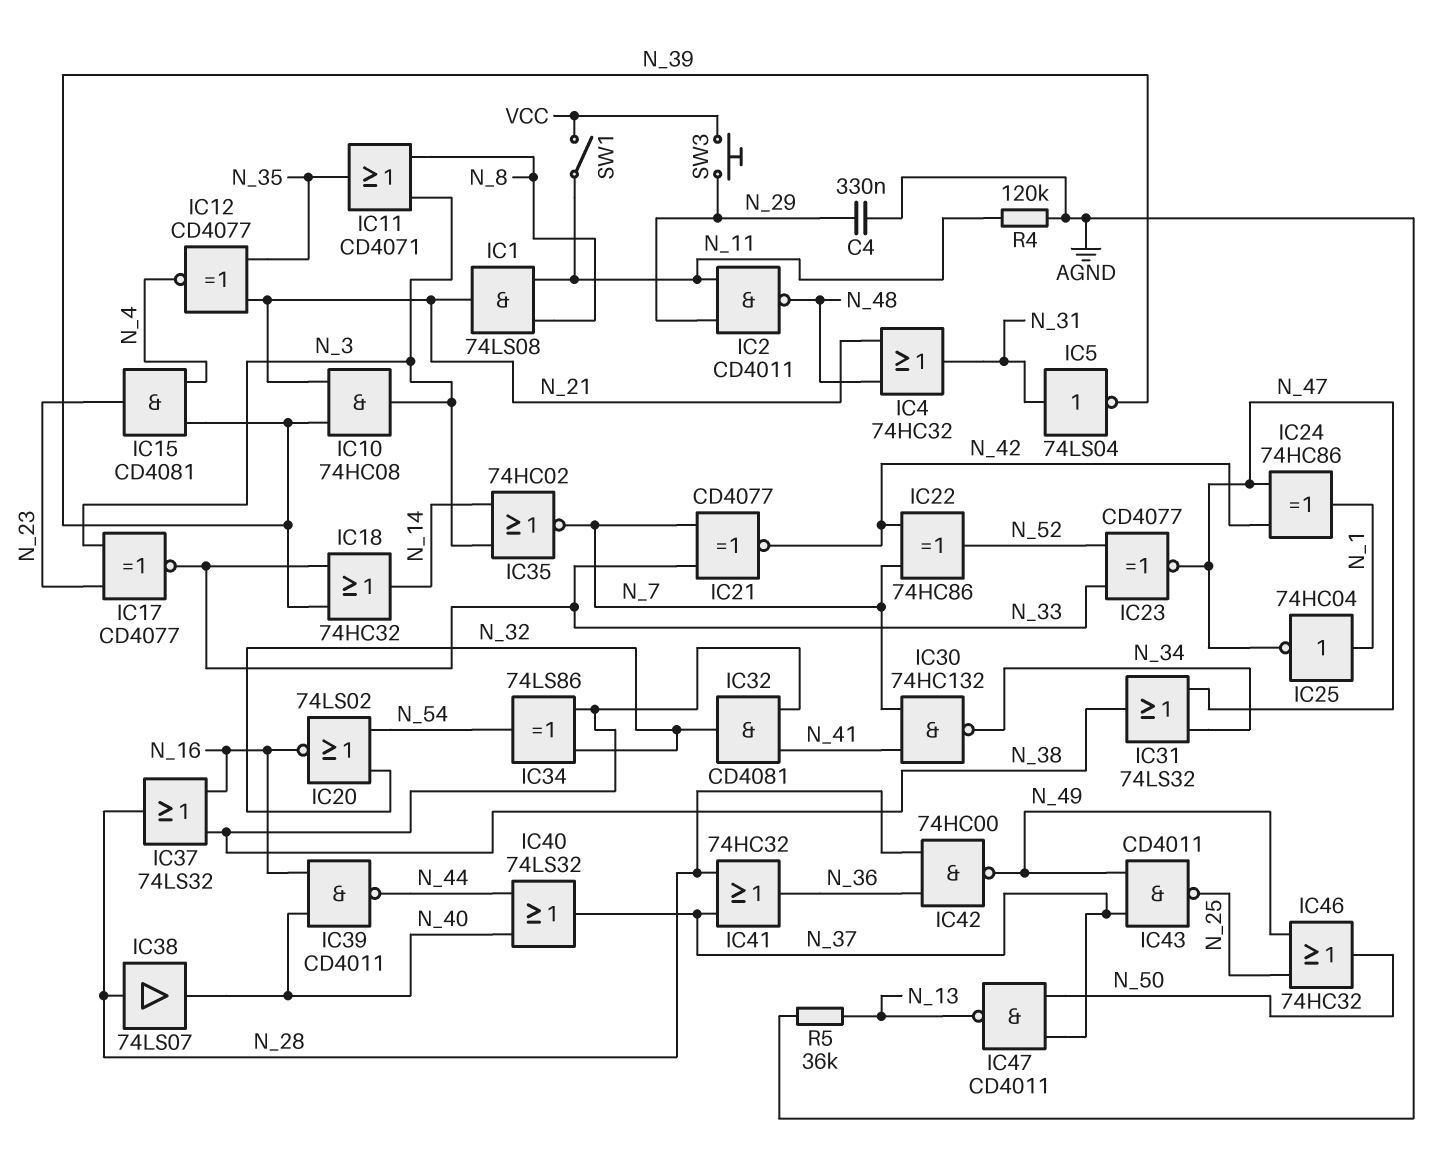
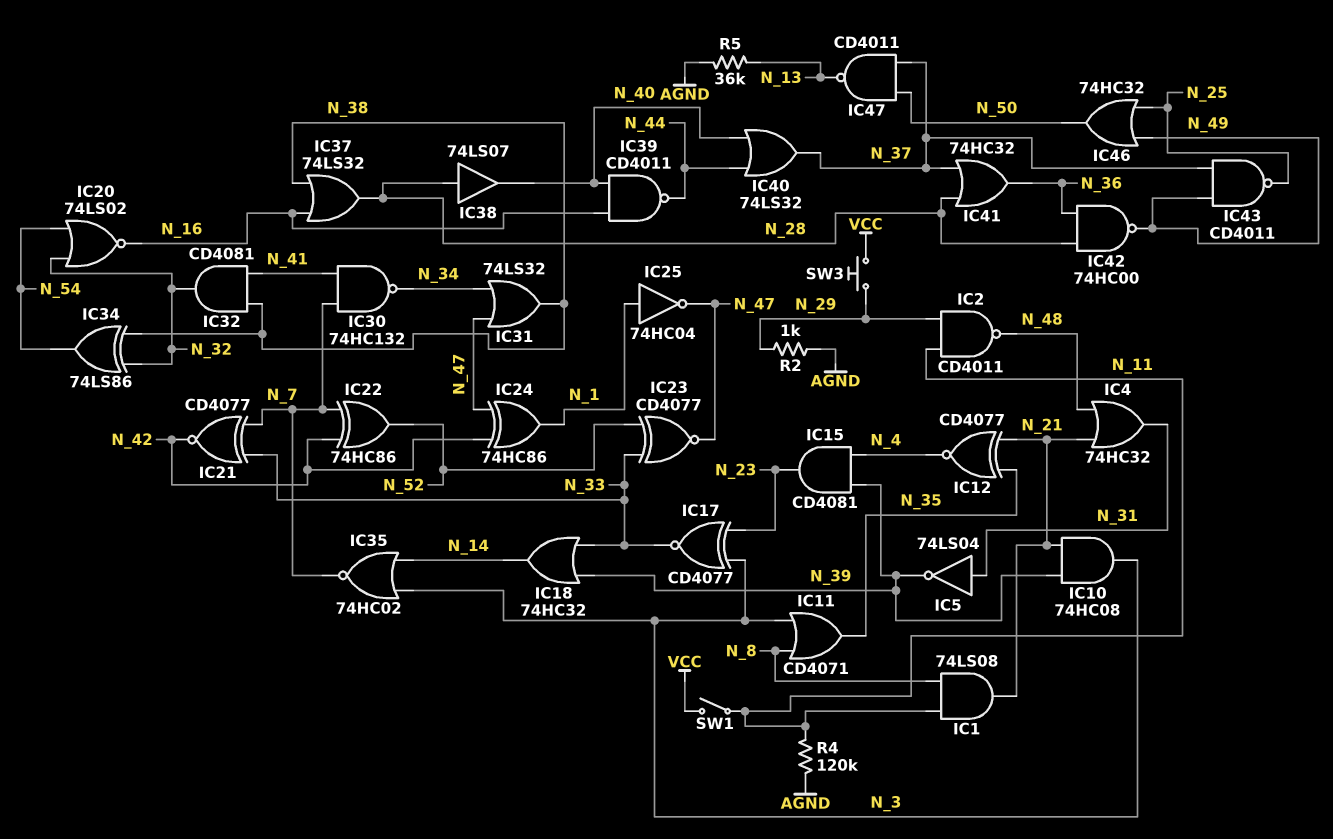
C4: 330nF (AGND, N_29) -> none
R2: none -> 1k (AGND, N_29)

